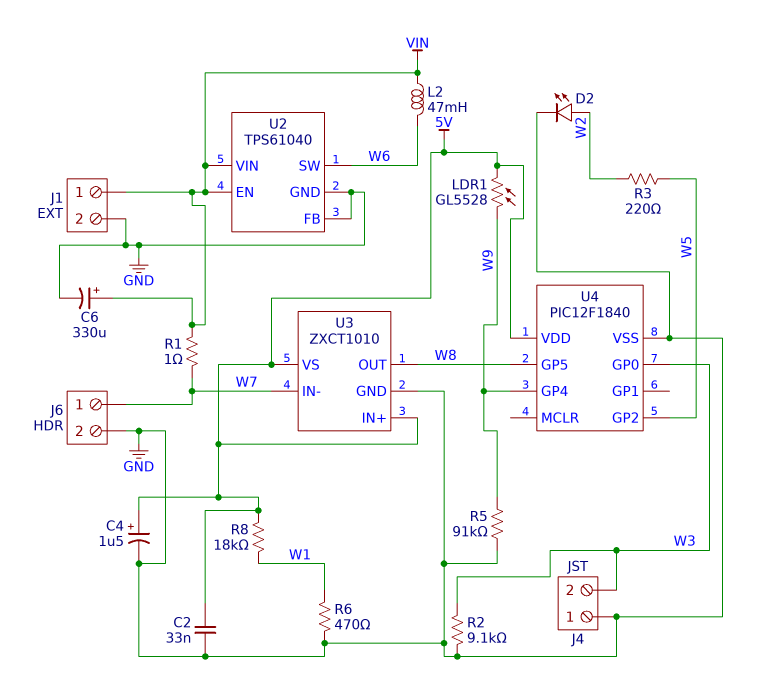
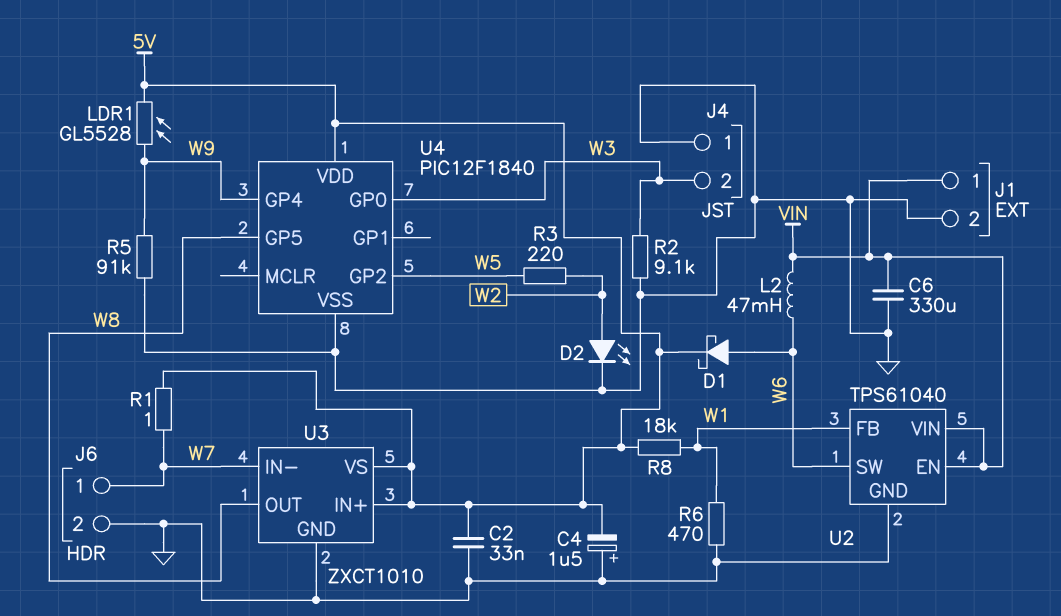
C4: 1.5uF (plus 5V, minus GND) -> 1.5uF (plus GND, minus 5V)
C6: 330uF (plus VIN, minus GND) -> 330uF (GND, VIN)
D1: none -> schottky (A W6, K 5V)
R1: 1 (VIN, W7) -> 1 (5V, W7)
U2 pin FB: GND -> W1

